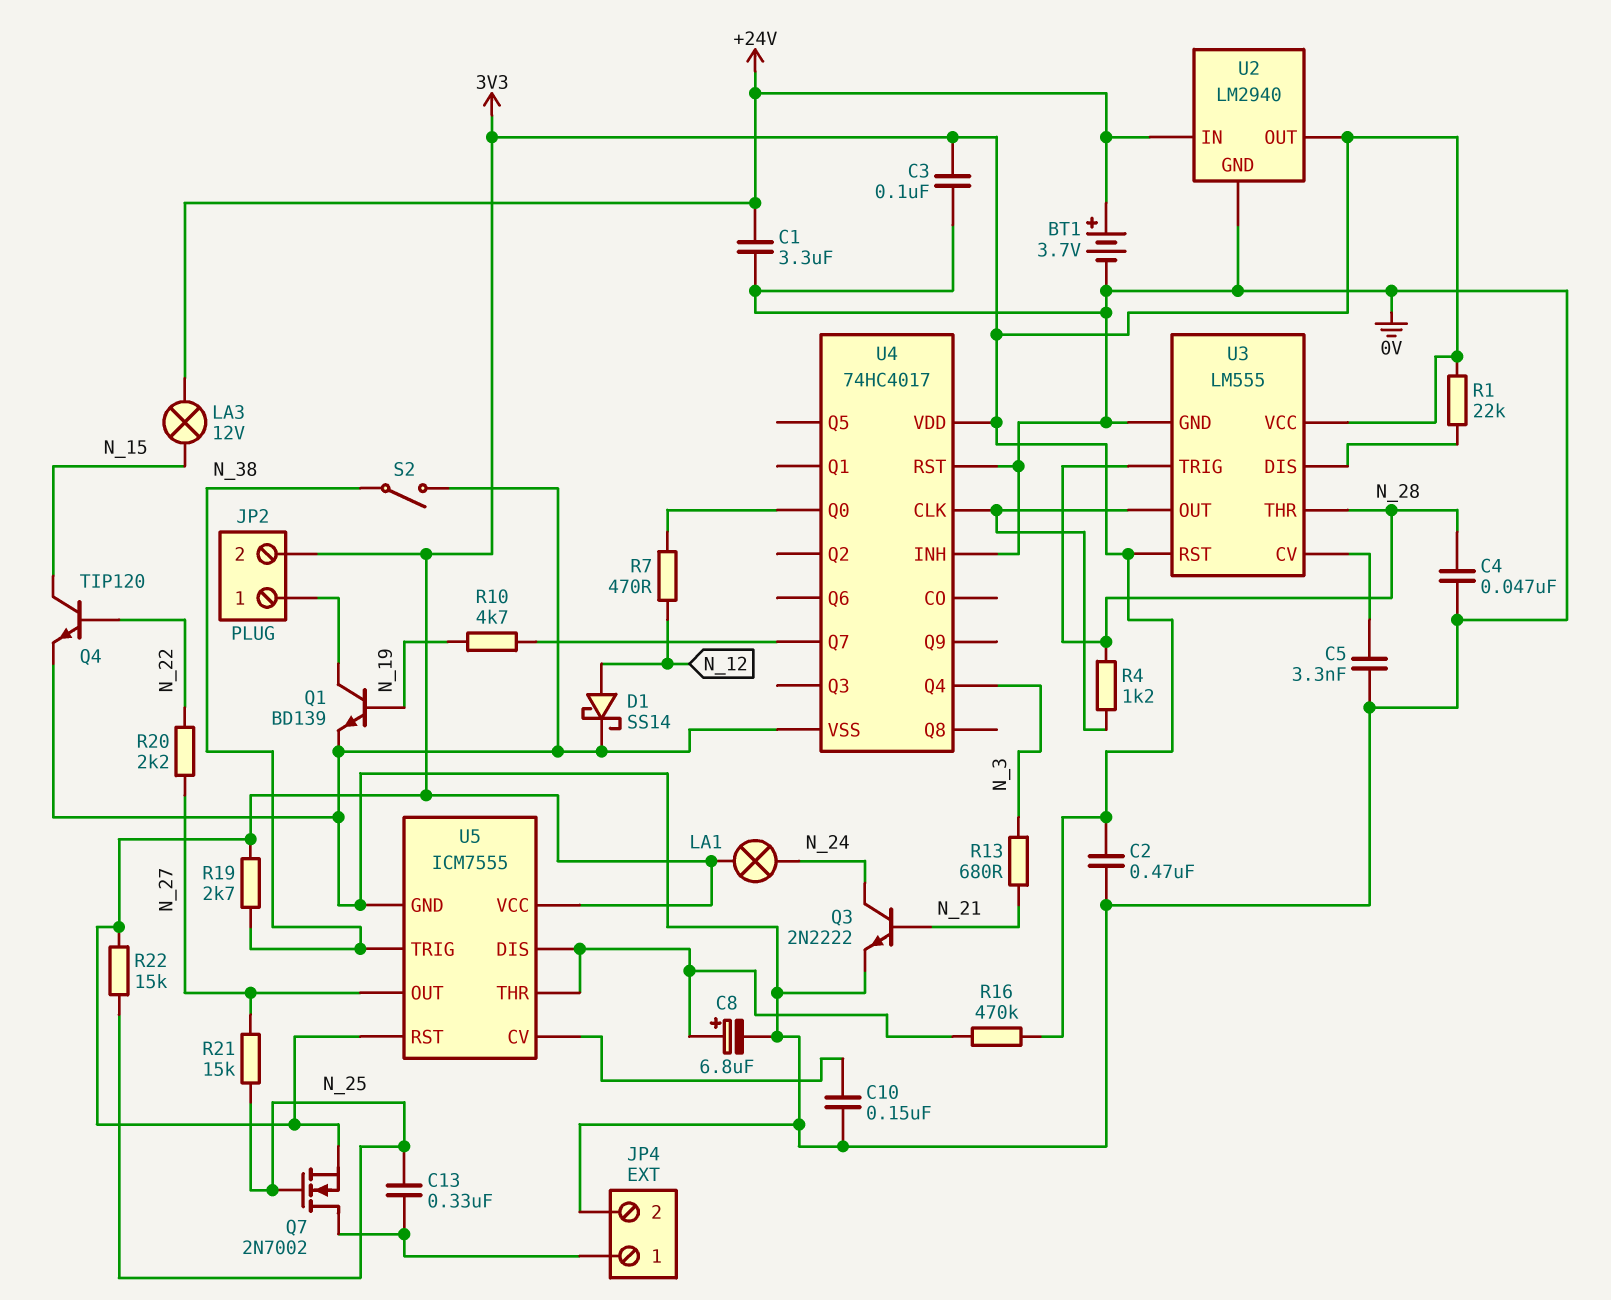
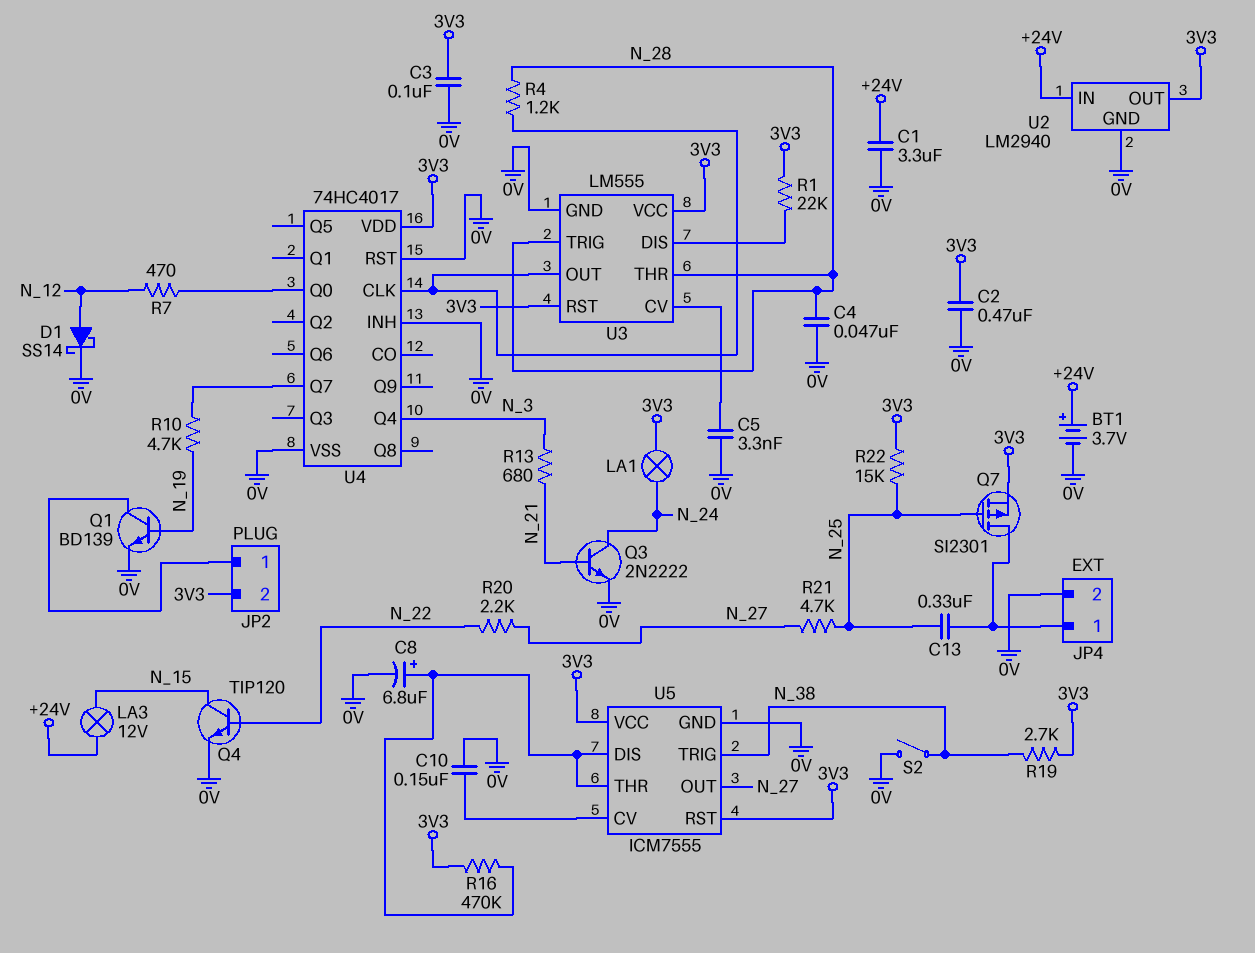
Q7: NMOS 2N7002 (G N_25, D JP4/1, S 3V3) -> PMOS SI2301 (G N_25, D JP4/1, S 3V3)
R21: 15k (N_25, N_27) -> 4.7k (N_25, N_27)

